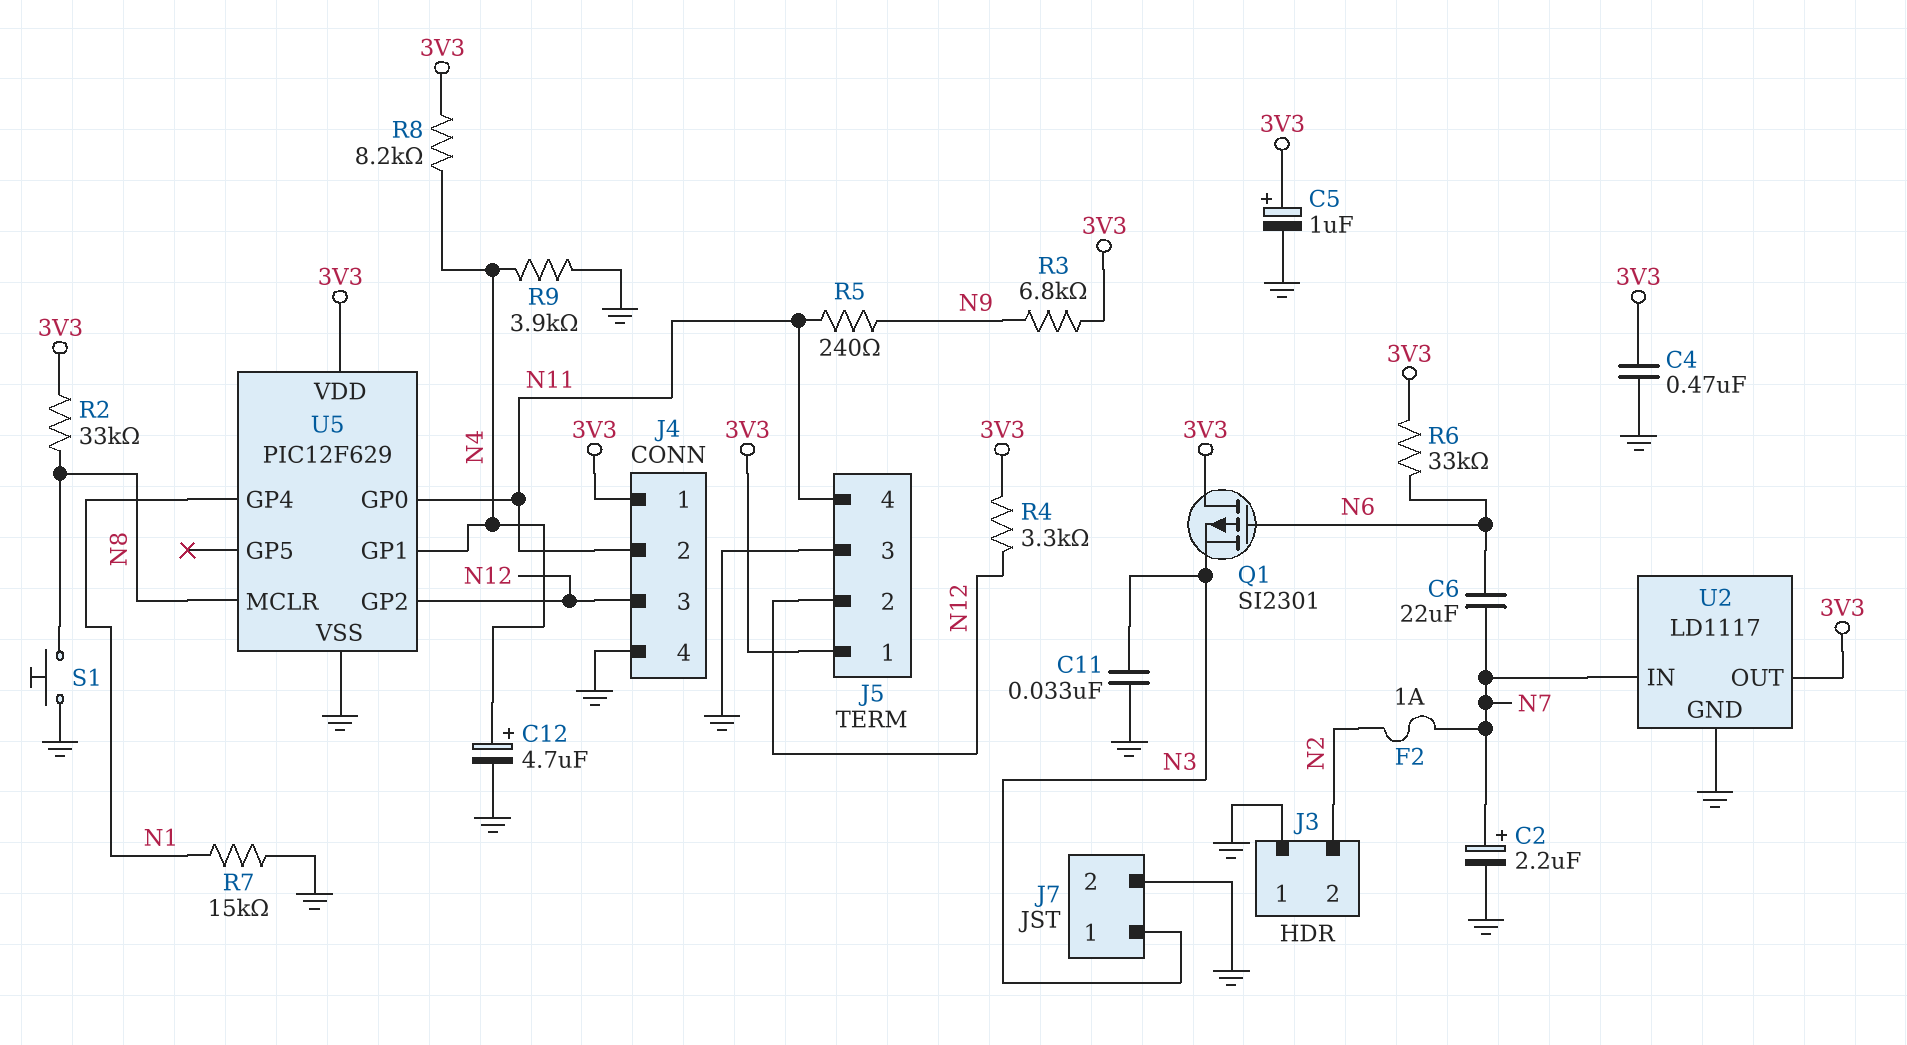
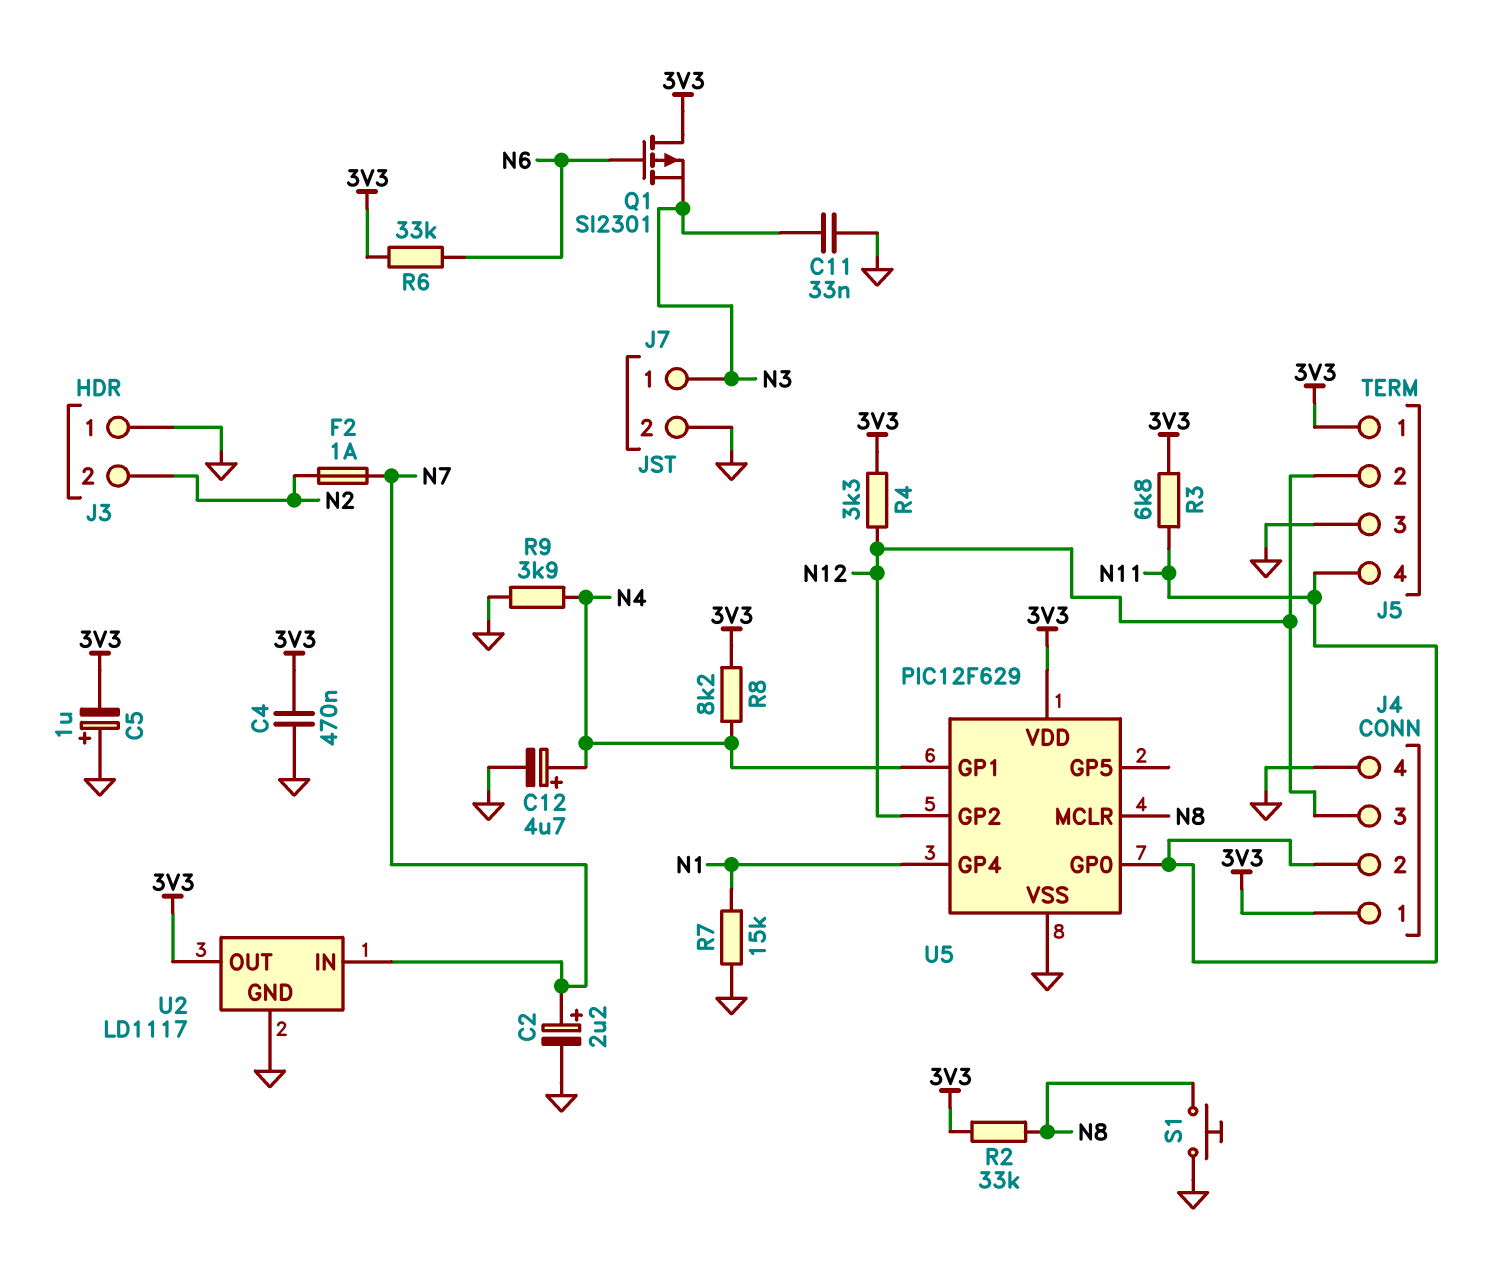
C5: 1uF (plus 3V3, minus GND) -> 1uF (plus GND, minus 3V3)
C6: 22uF (N6, N7) -> none
R3: 6.8k (3V3, N9) -> 6.8k (3V3, N11)
R5: 240 (N9, N11) -> none

